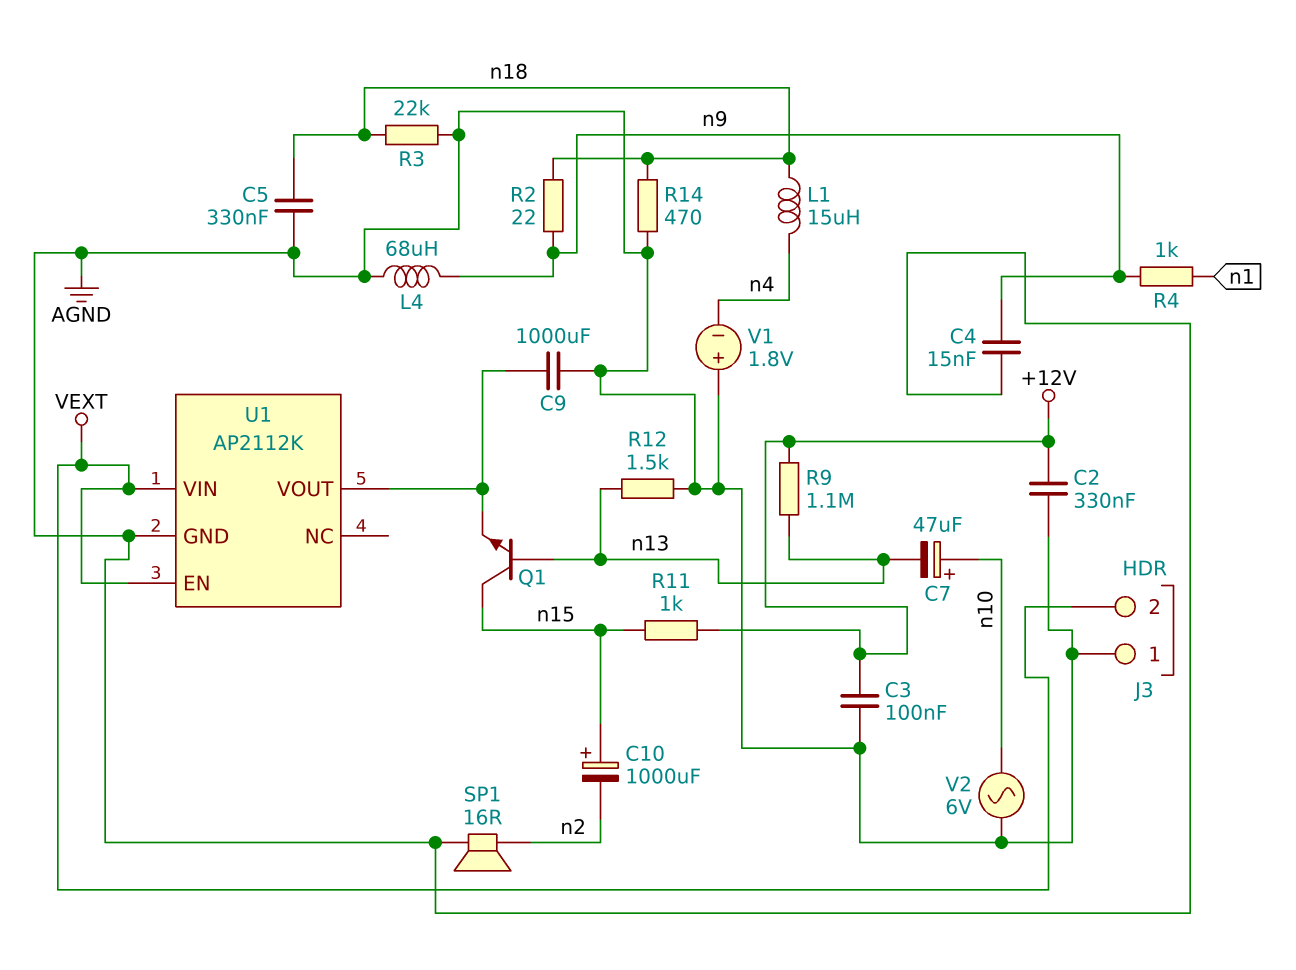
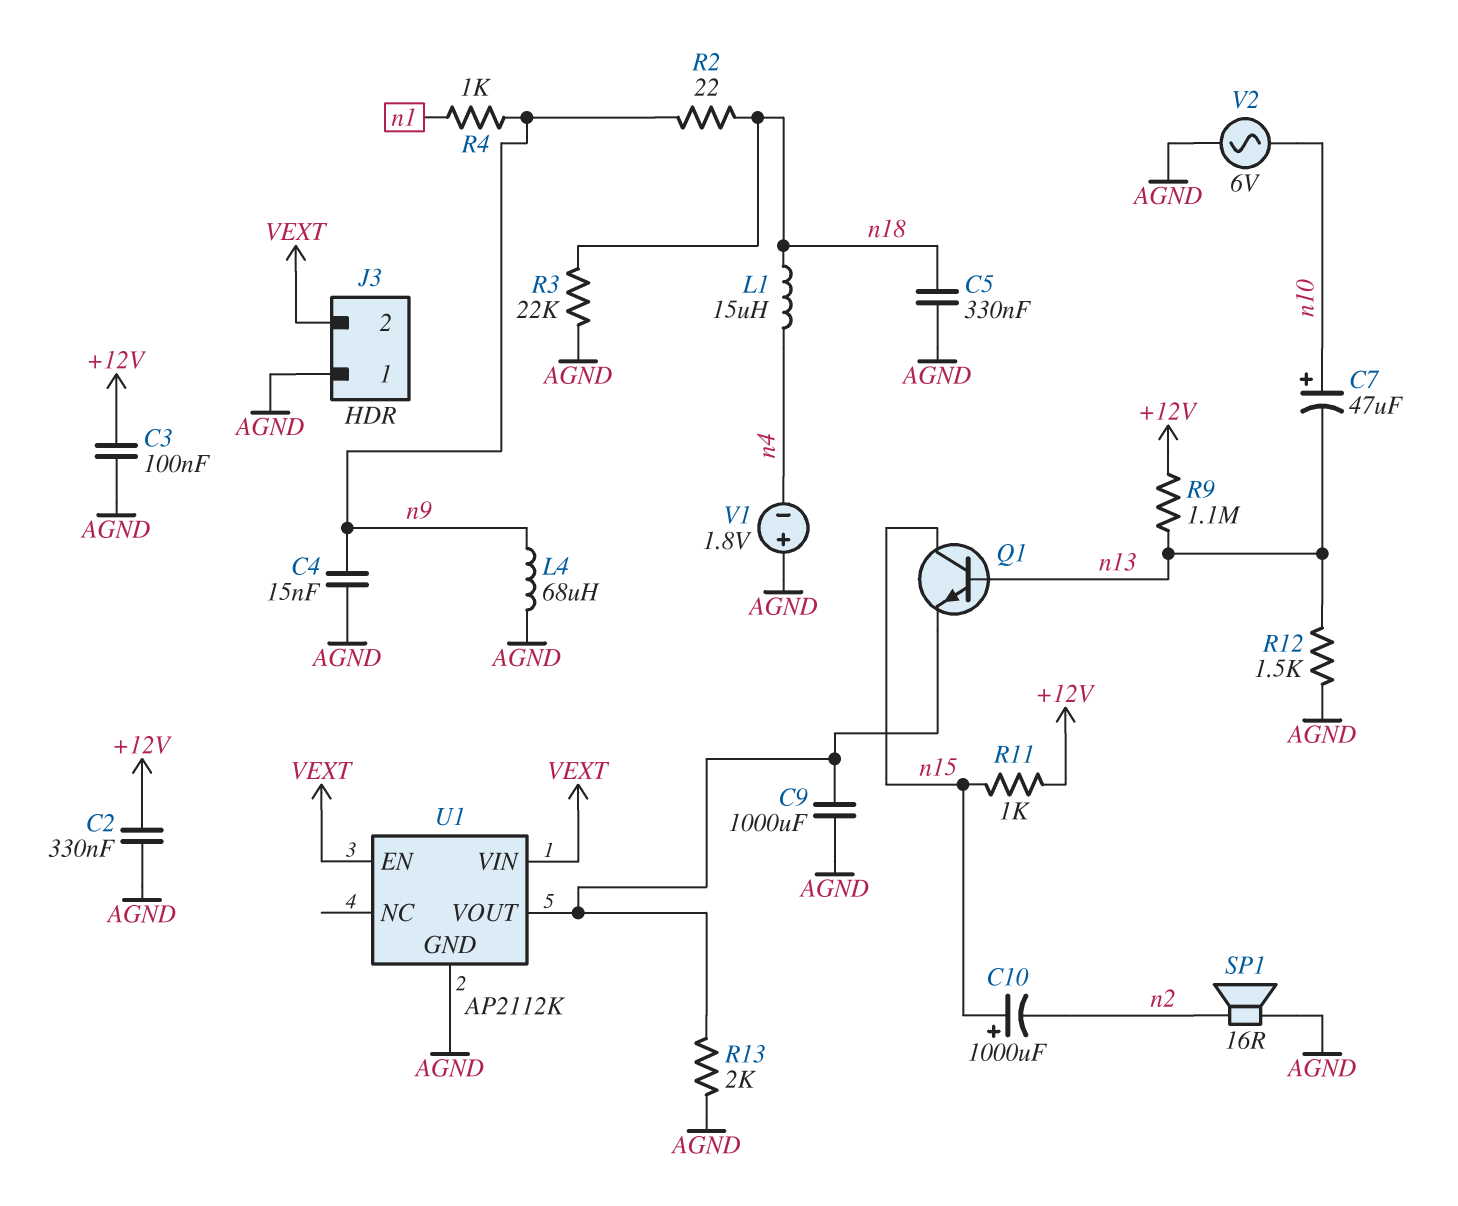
R13: none -> 2k (AGND, U1/VOUT)
R14: 470 (AGND, n18) -> none

